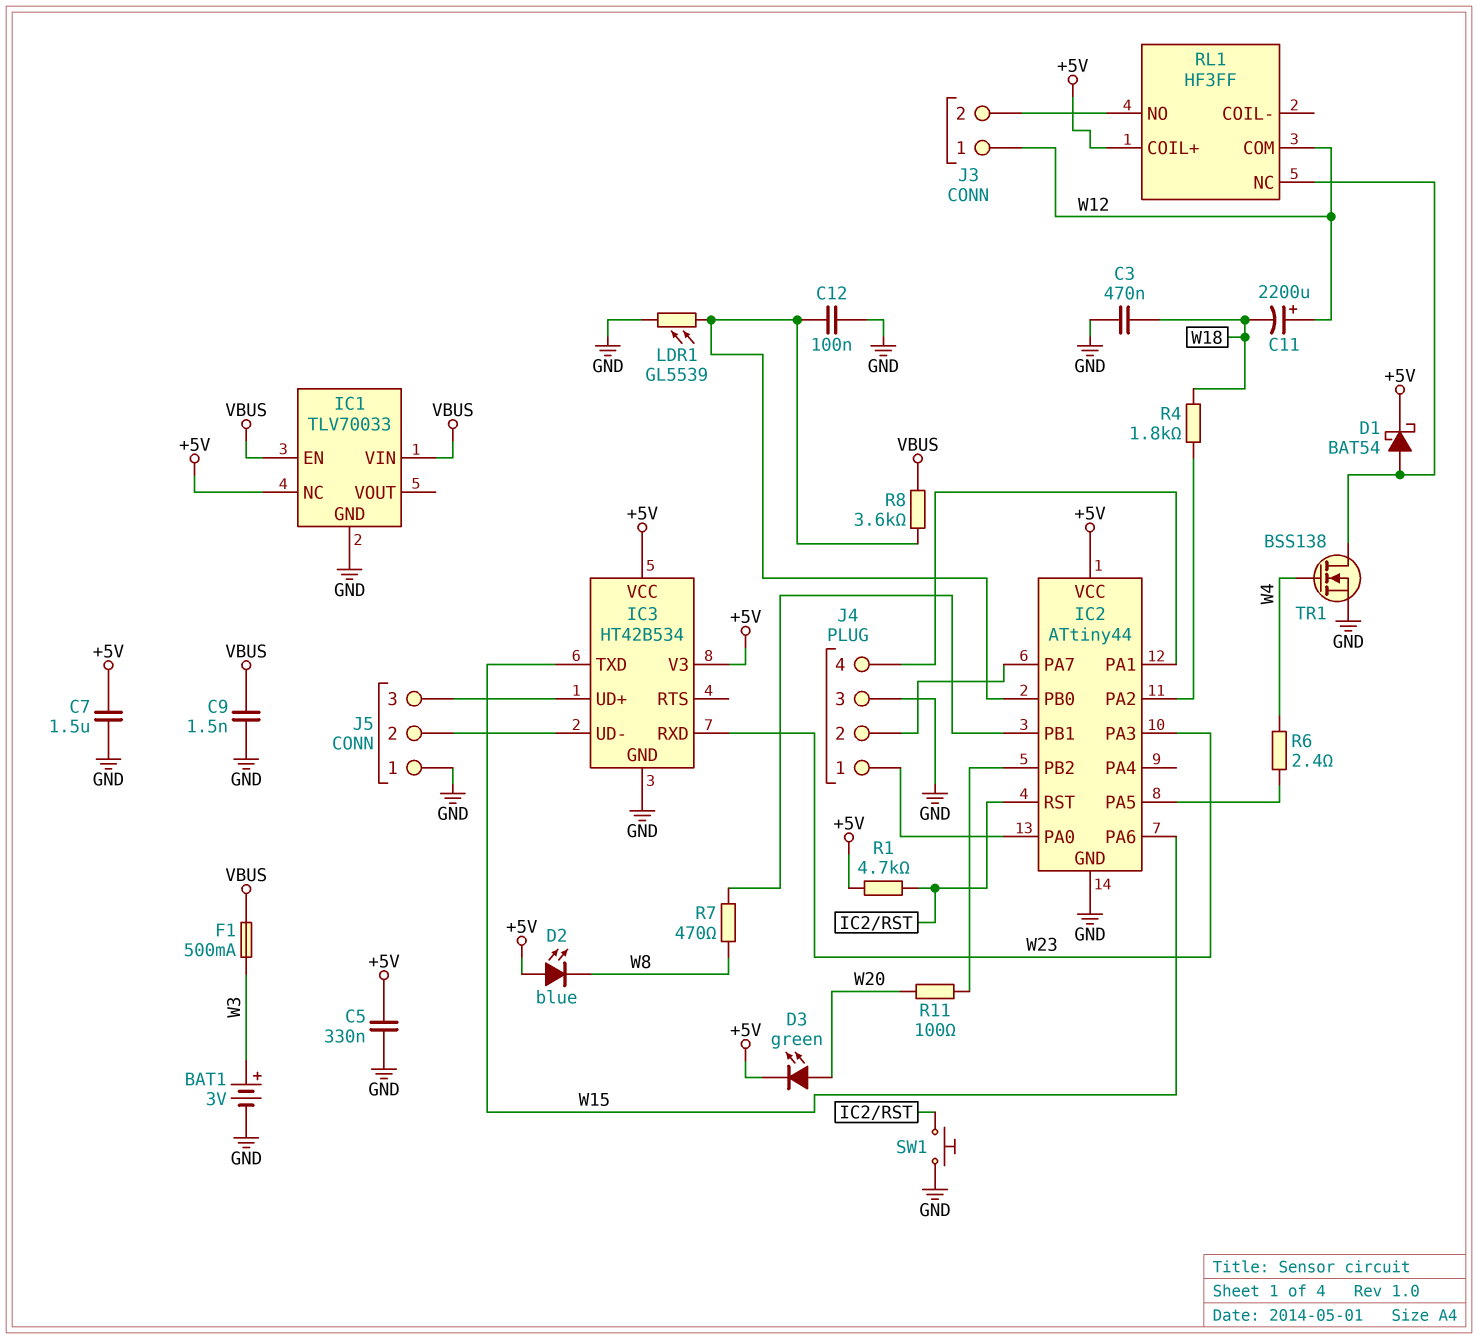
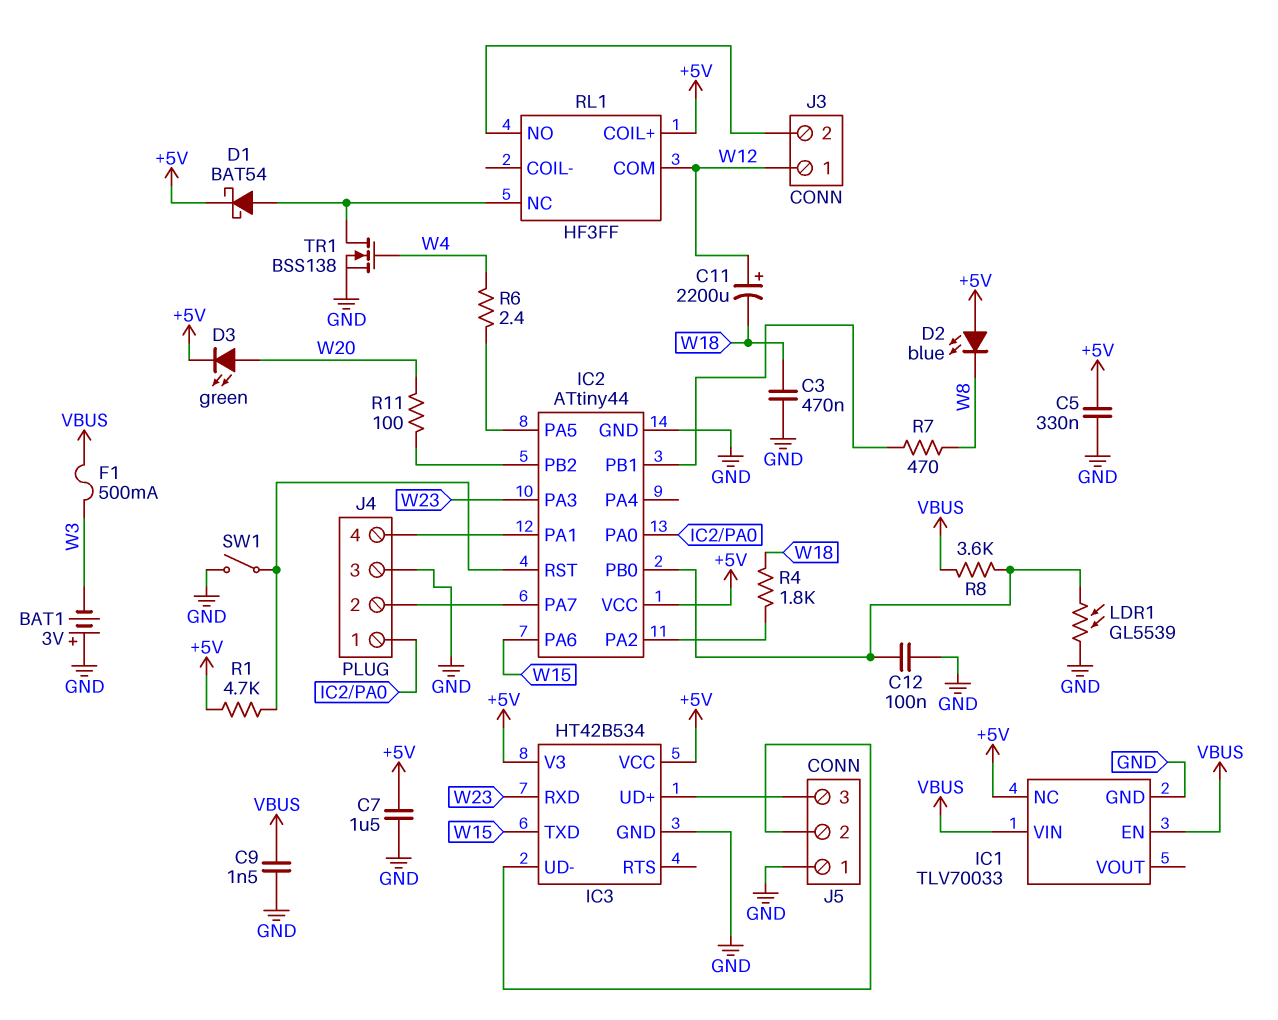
BAT1: 3V (plus W3, minus GND) -> 3V (plus GND, minus W3)
SW1: button (GND, IC2/RST) -> switch (GND, IC2/RST)

